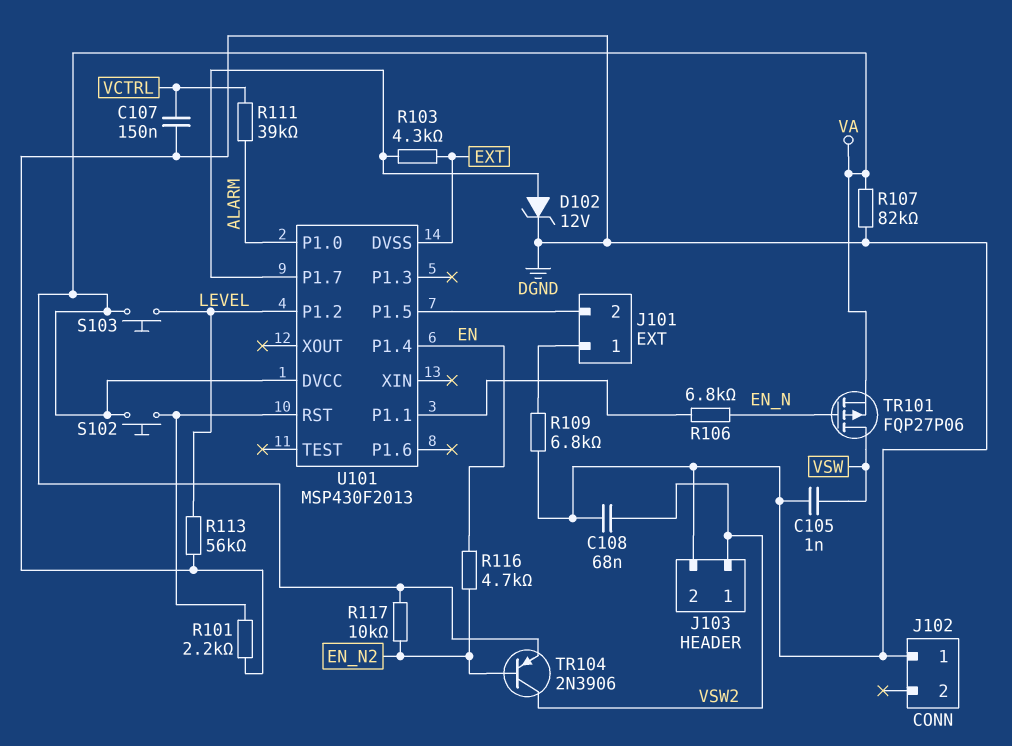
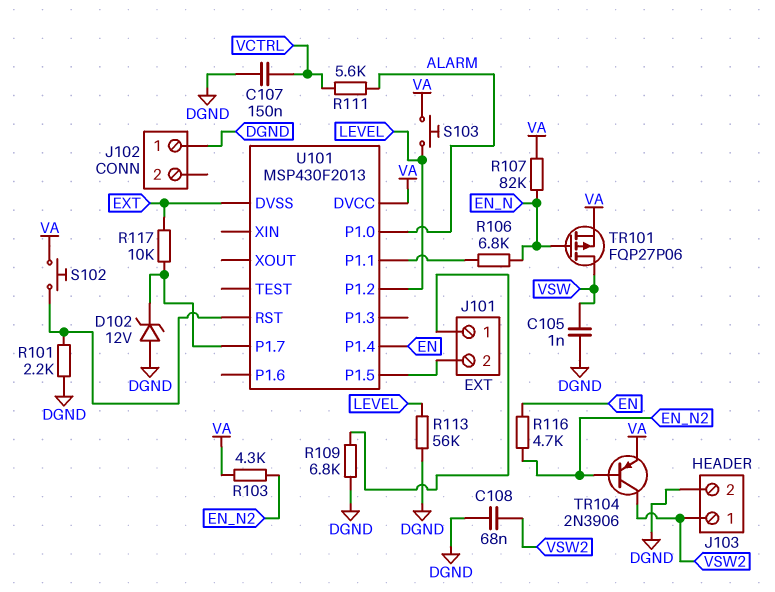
D102: zener 12V (A U101/P1.7, K DGND) -> zener 12V (A DGND, K U101/P1.7)
R103: 4.3k (EXT, U101/P1.7) -> 4.3k (EN_N2, VA)
R107: 82k (DGND, VA) -> 82k (EN_N, VA)
R111: 39k (ALARM, VCTRL) -> 5.6k (ALARM, VCTRL)
R117: 10k (EN_N2, VA) -> 10k (EXT, U101/P1.7)

